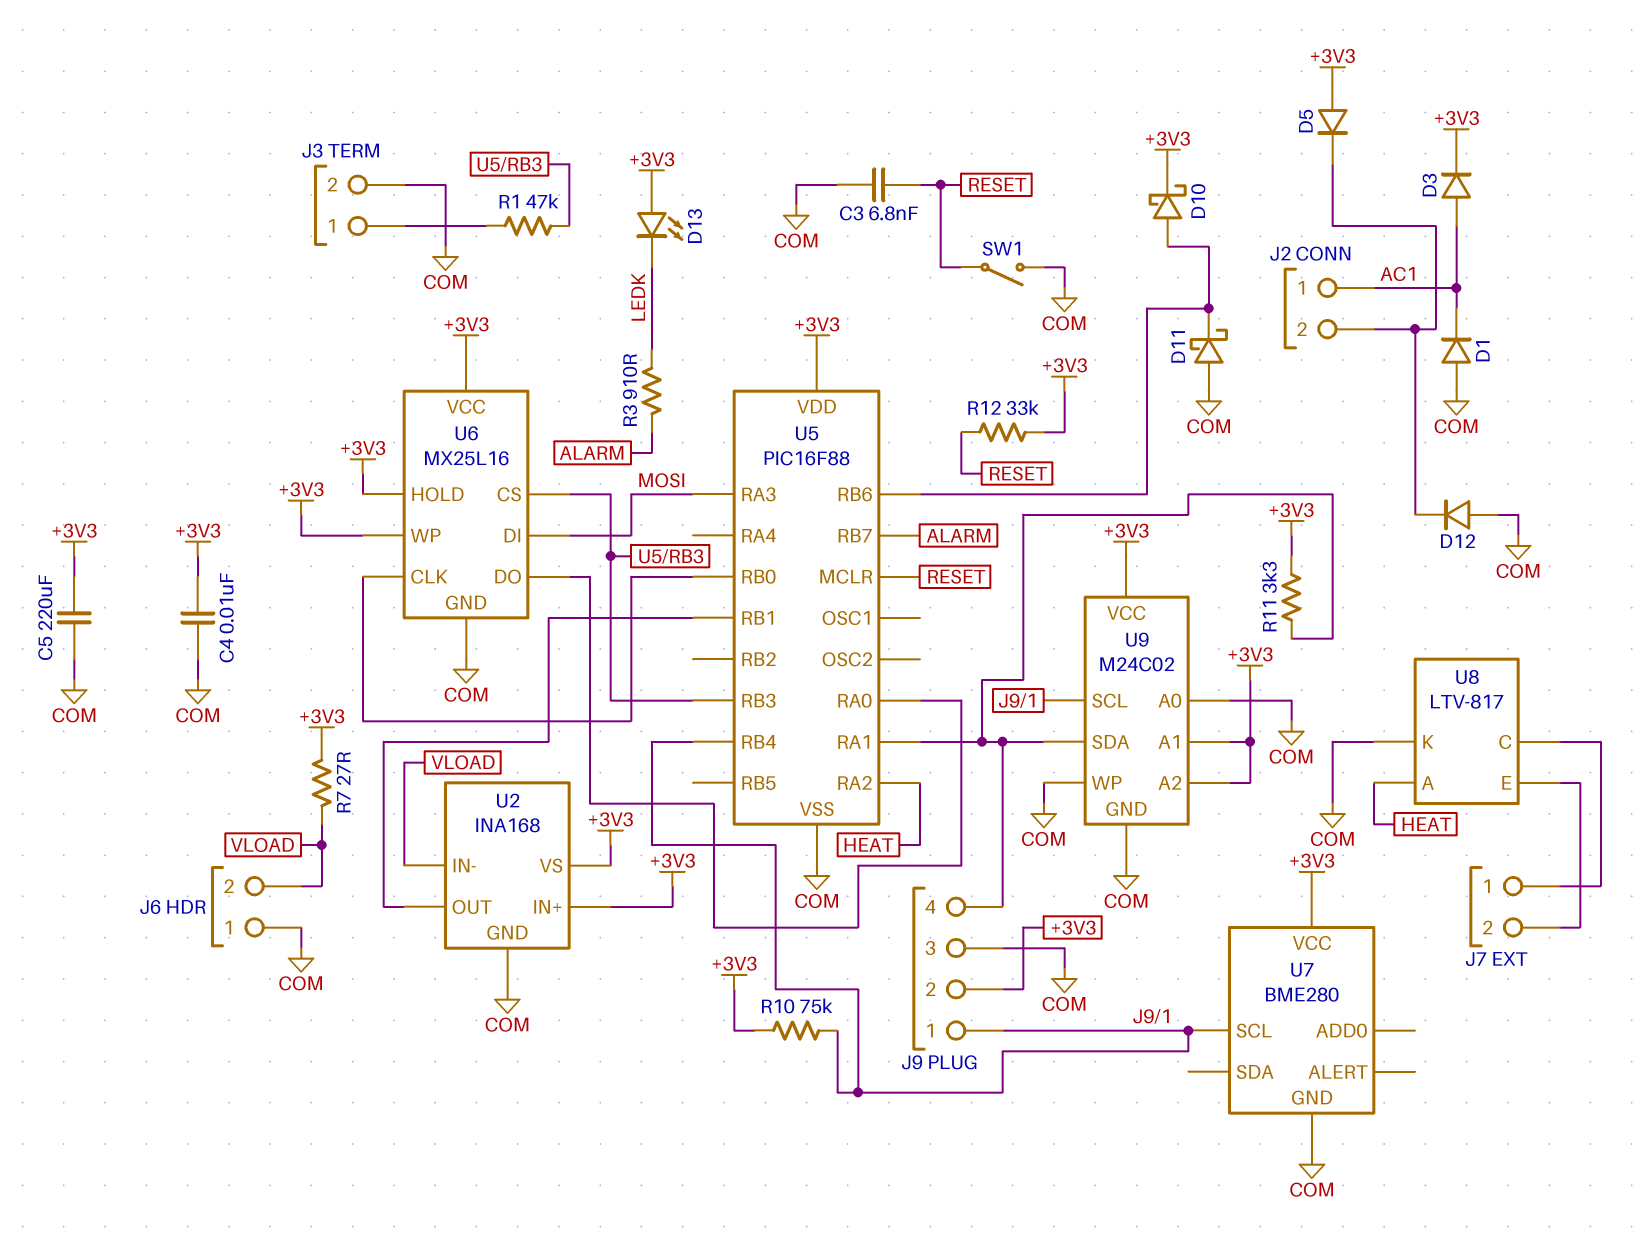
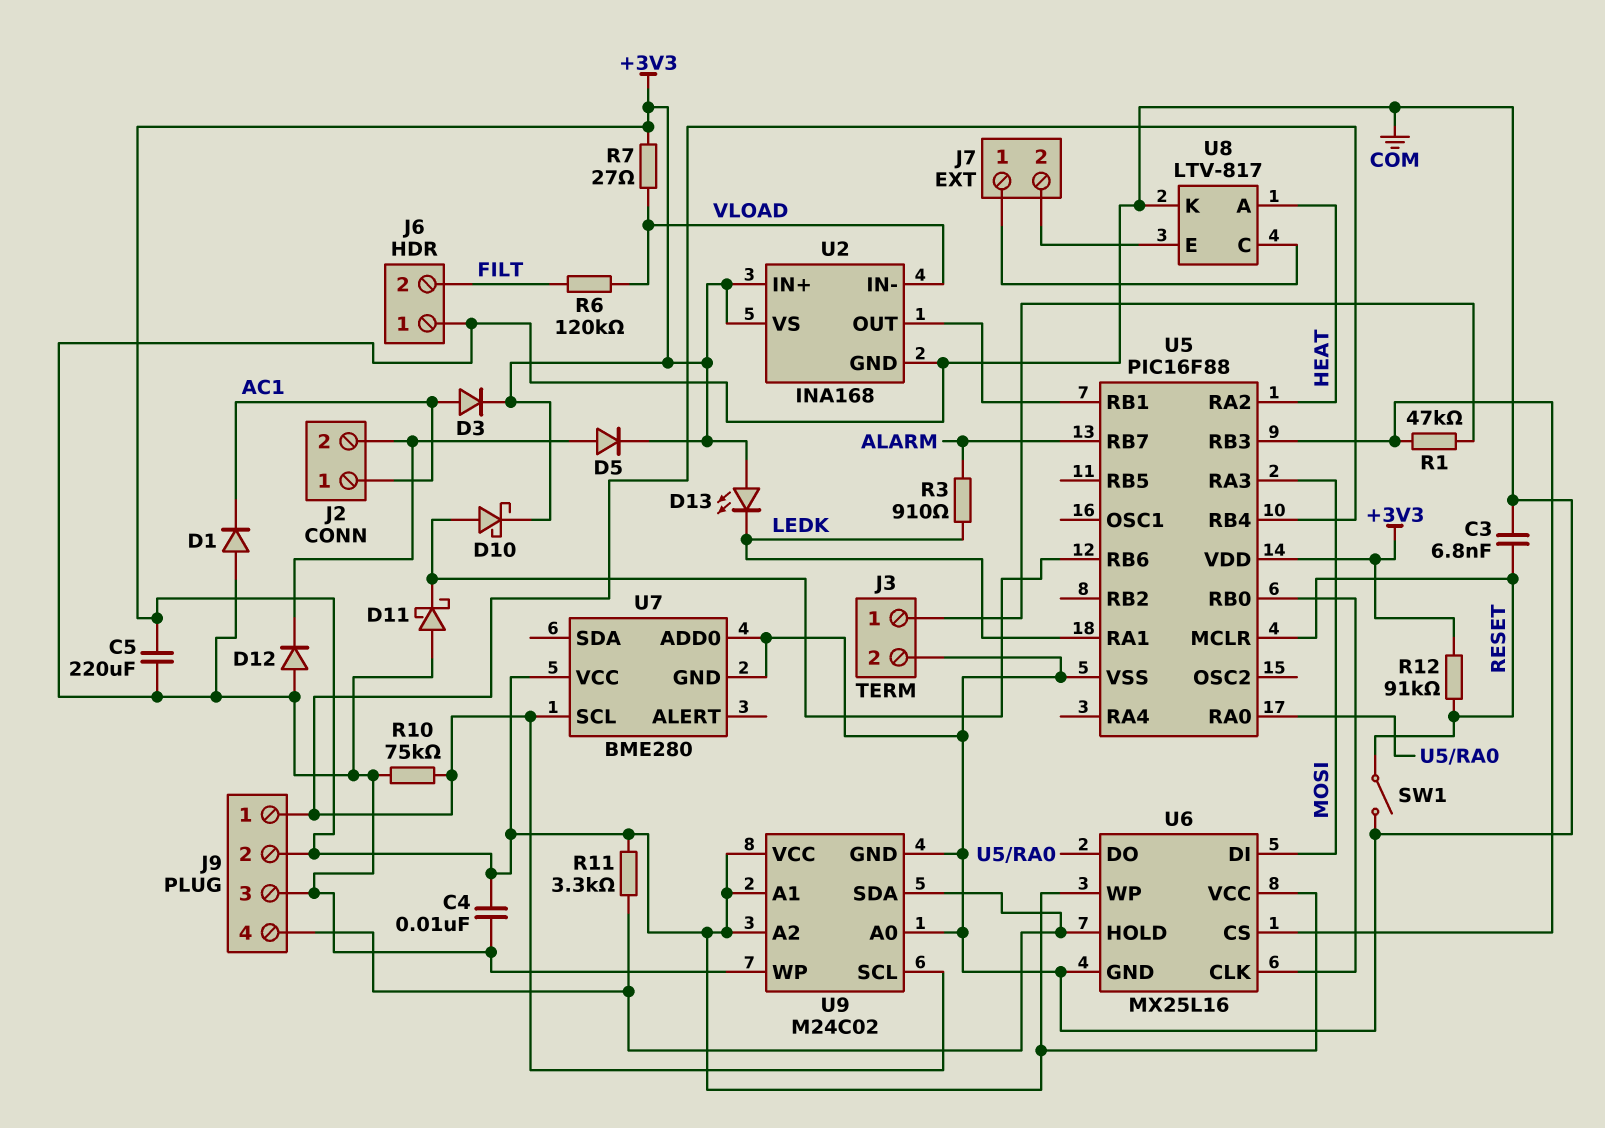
D5: diode (A +3V3, K J2/2) -> diode (A J2/2, K +3V3)
J6 pin 2: VLOAD -> FILT
R6: none -> 120k (FILT, VLOAD)
R10: 75k (+3V3, J9/1) -> 75k (COM, J9/1)
R12: 33k (+3V3, RESET) -> 91k (+3V3, RESET)
U5 pin RA1: J9/4 -> LEDK
U6 pin HOLD: +3V3 -> J9/4
U7 pin ADD0: none -> COM

